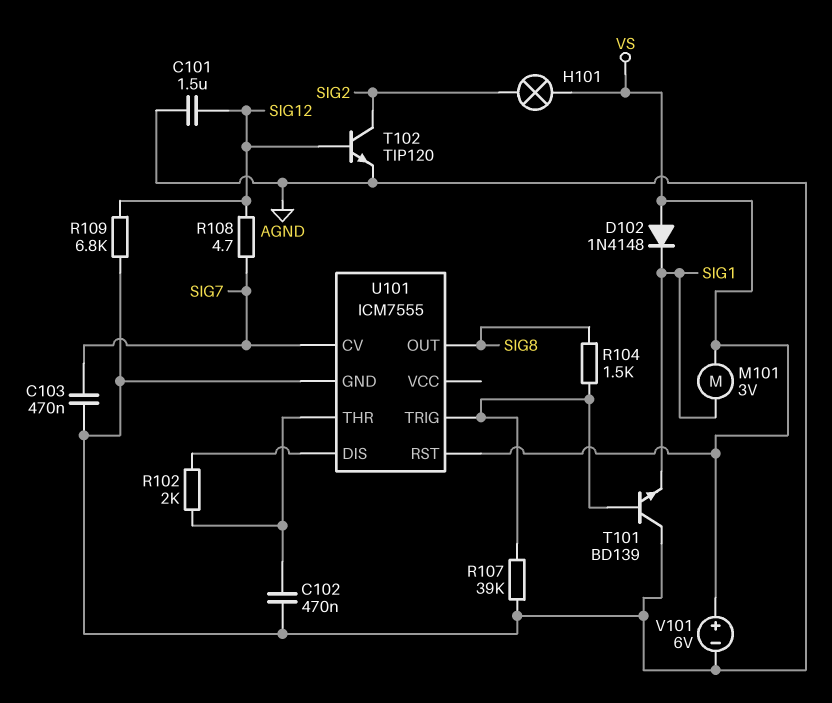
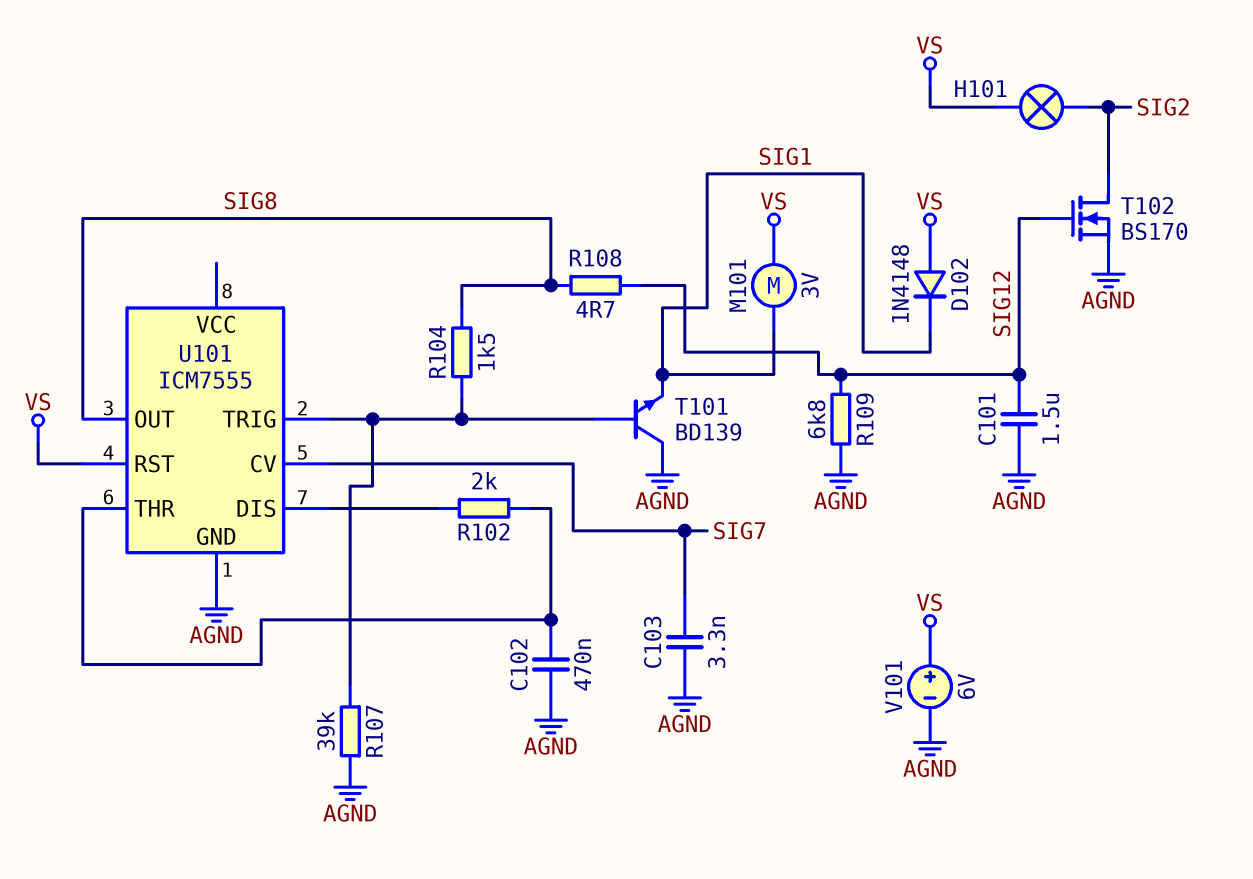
C103: 470nF (AGND, SIG7) -> 3.3nF (AGND, SIG7)
R108: 4.7 (SIG7, SIG12) -> 4.7 (SIG8, SIG12)
T102: NPN TIP120 (B SIG12, C SIG2, E AGND) -> NMOS BS170 (G SIG12, D SIG2, S AGND)

